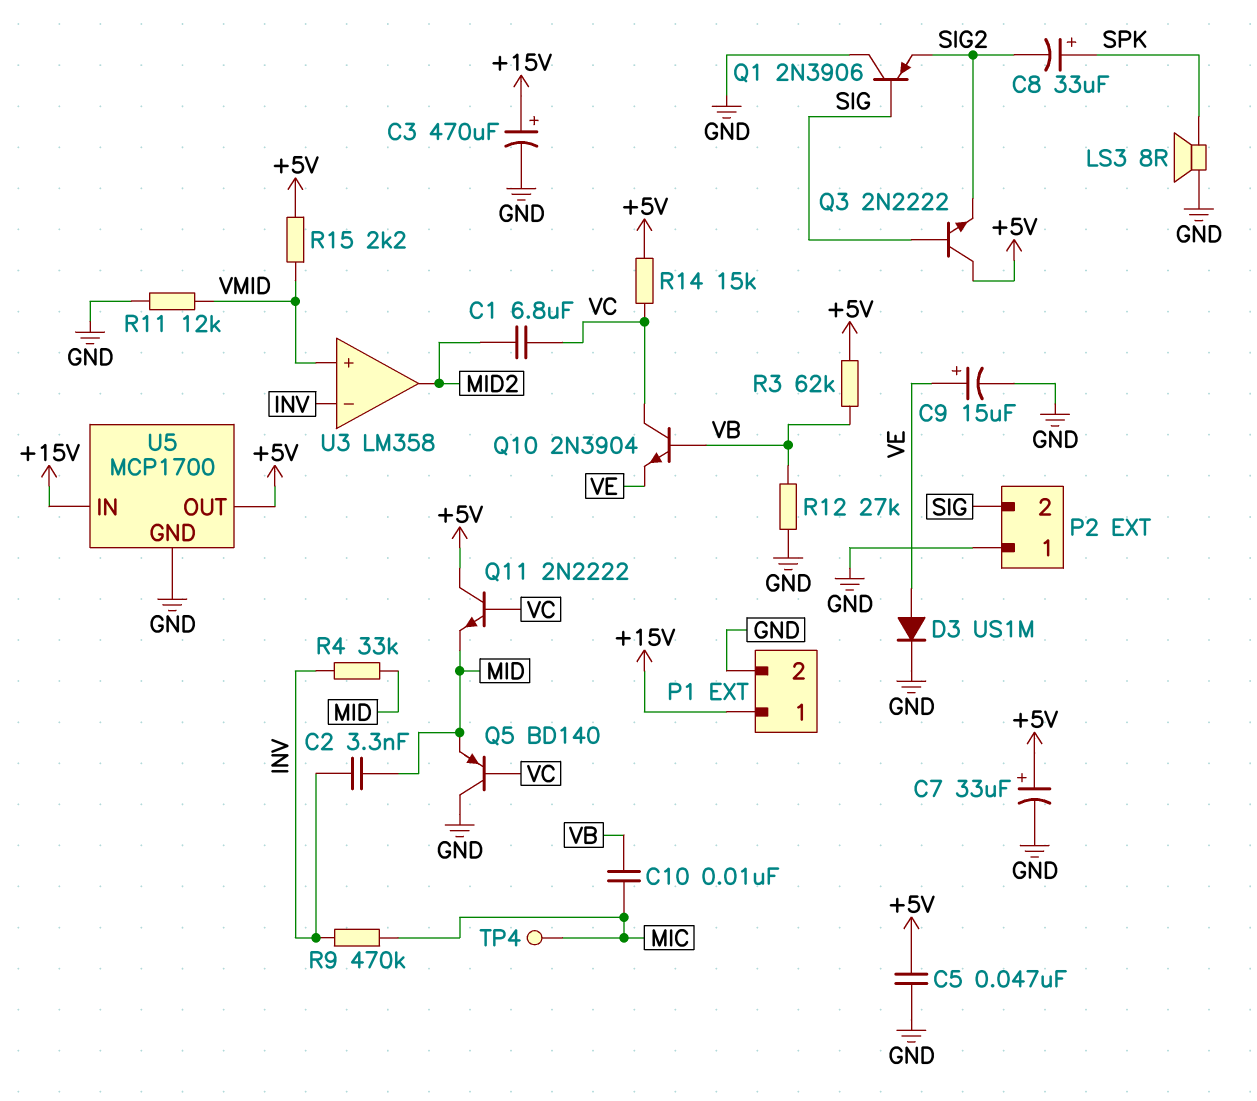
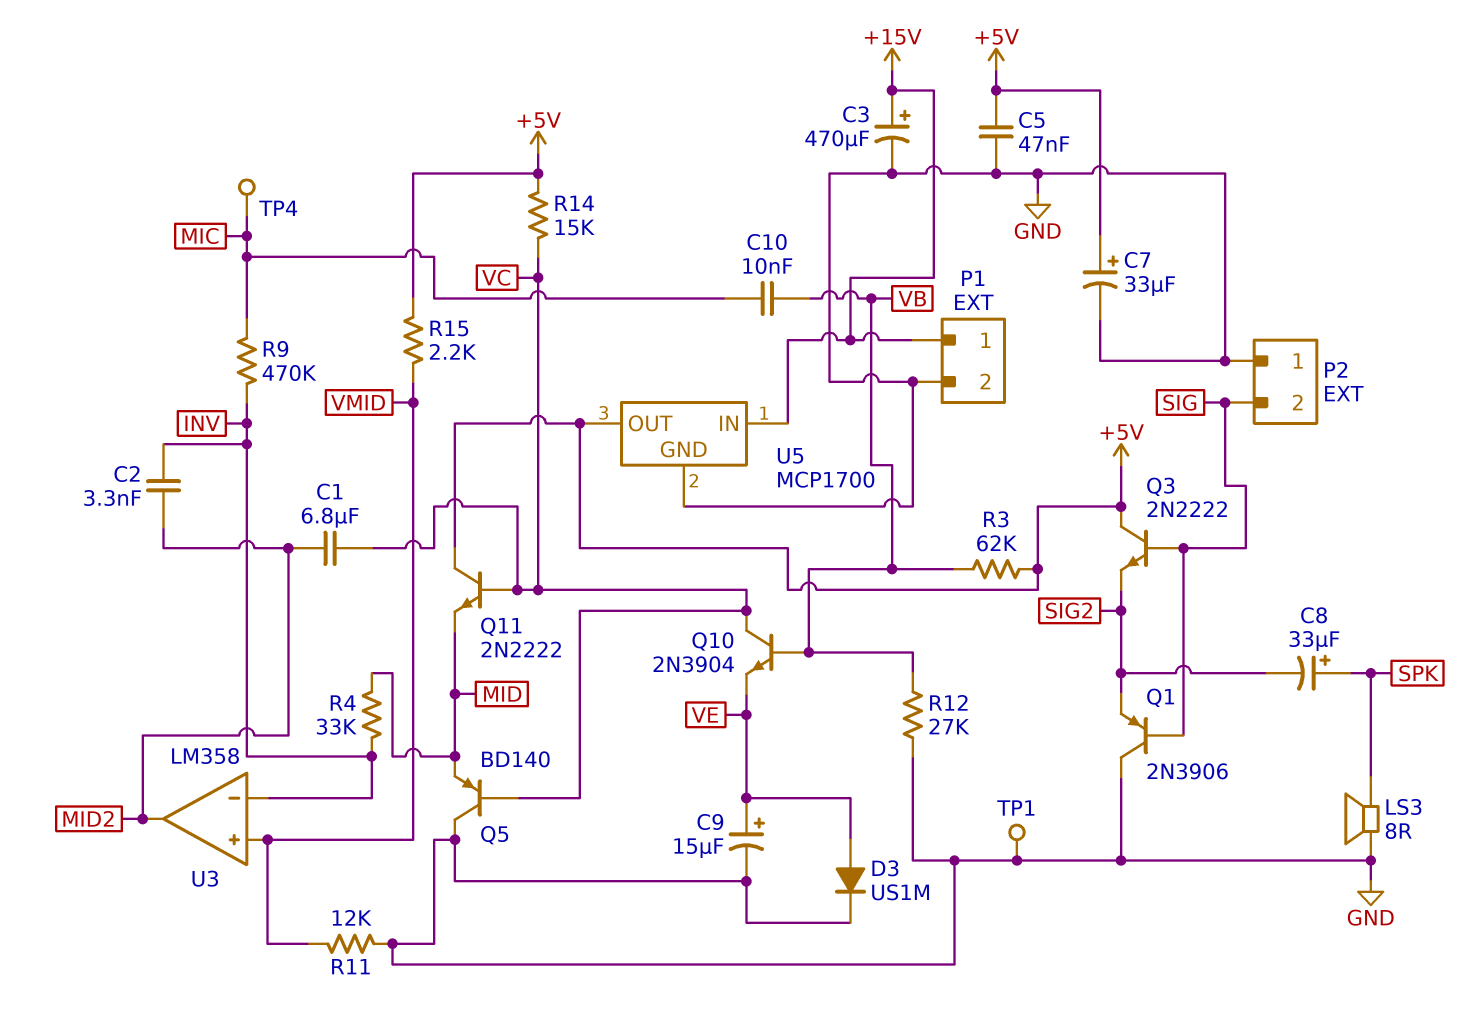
C2: 3.3nF (INV, MID) -> 3.3nF (INV, MID2)
TP1: none -> test point (GND)

